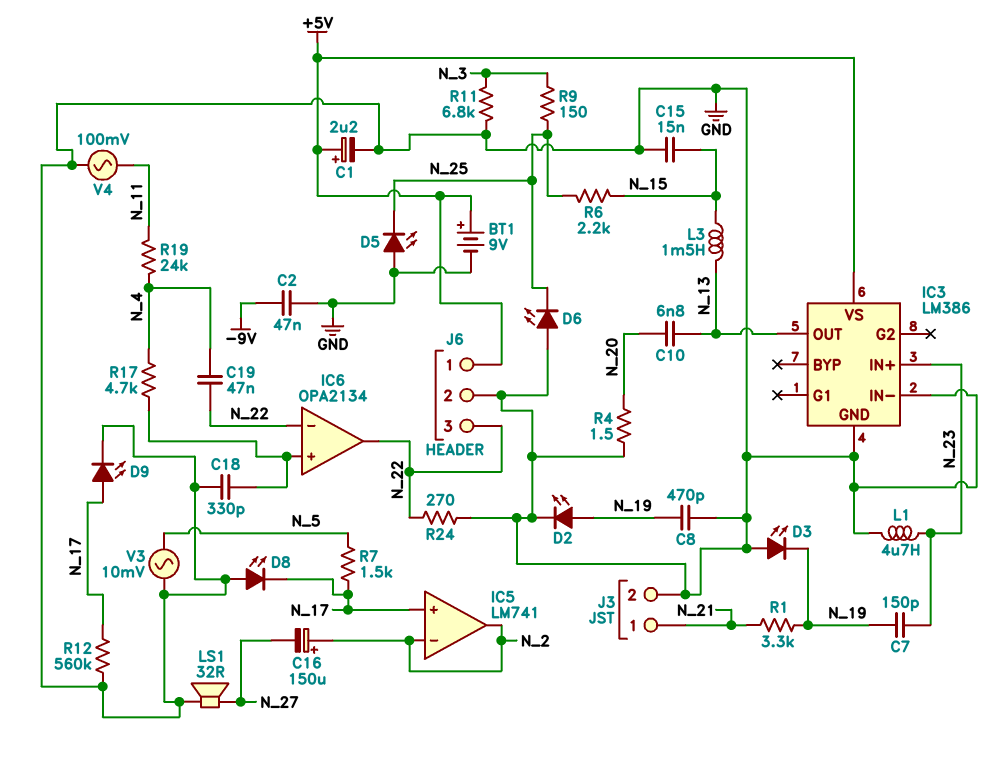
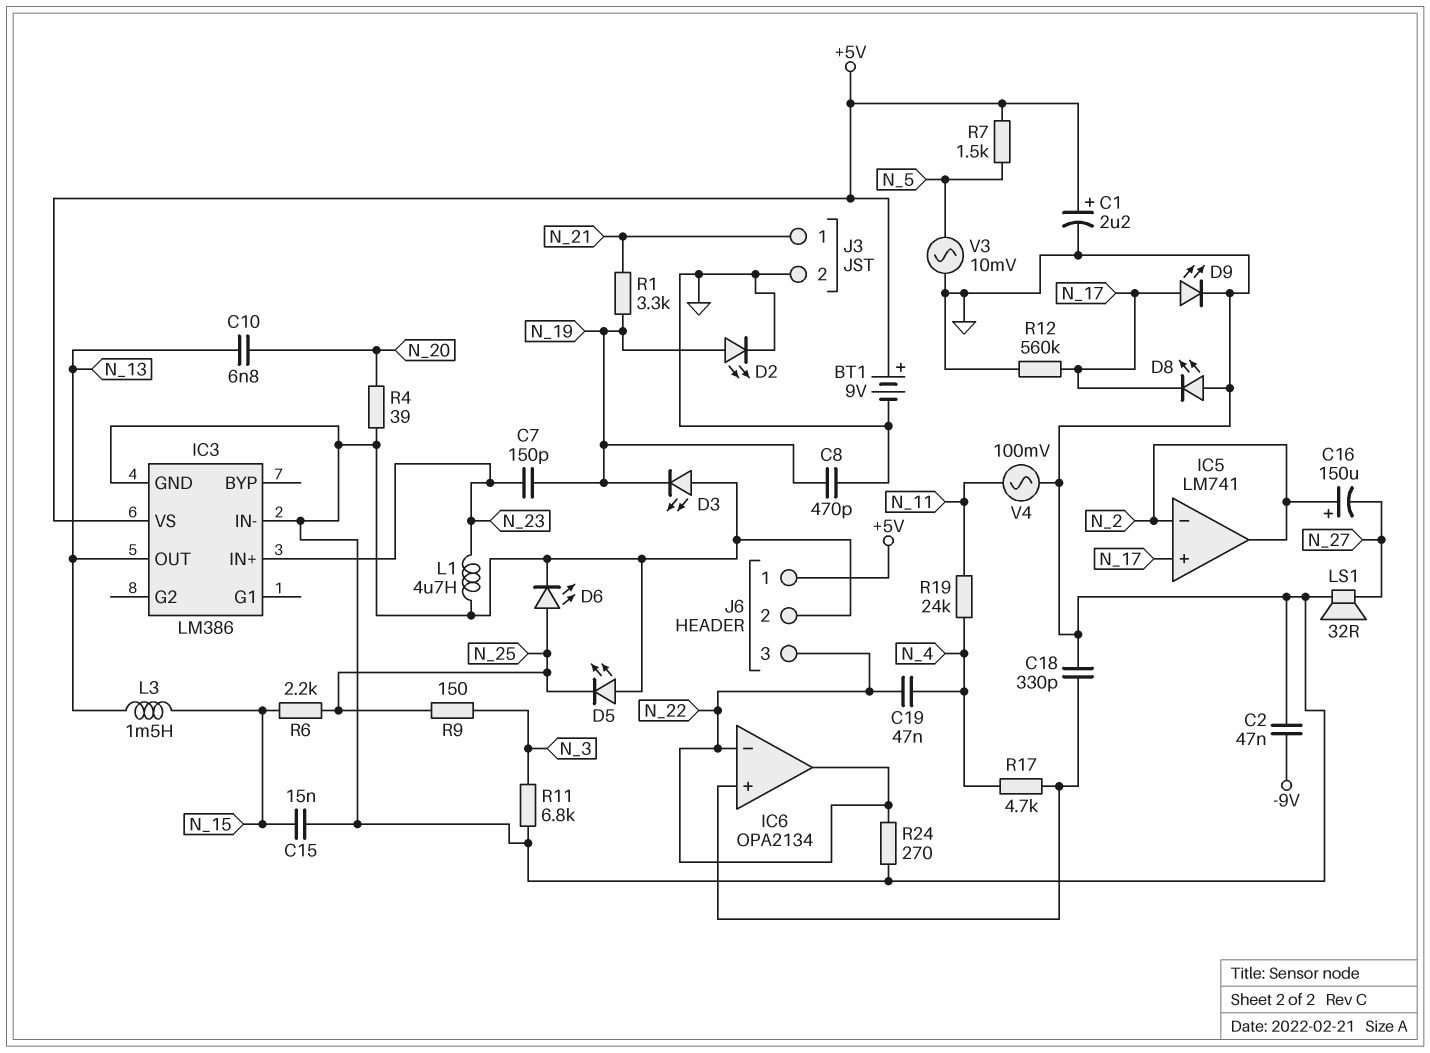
D6: LED (A GND, K N_25) -> LED (A N_25, K GND)
R4: 1.5 (GND, N_20) -> 39 (GND, N_20)
R7: 1.5k (N_5, N_17) -> 1.5k (+5V, N_5)

